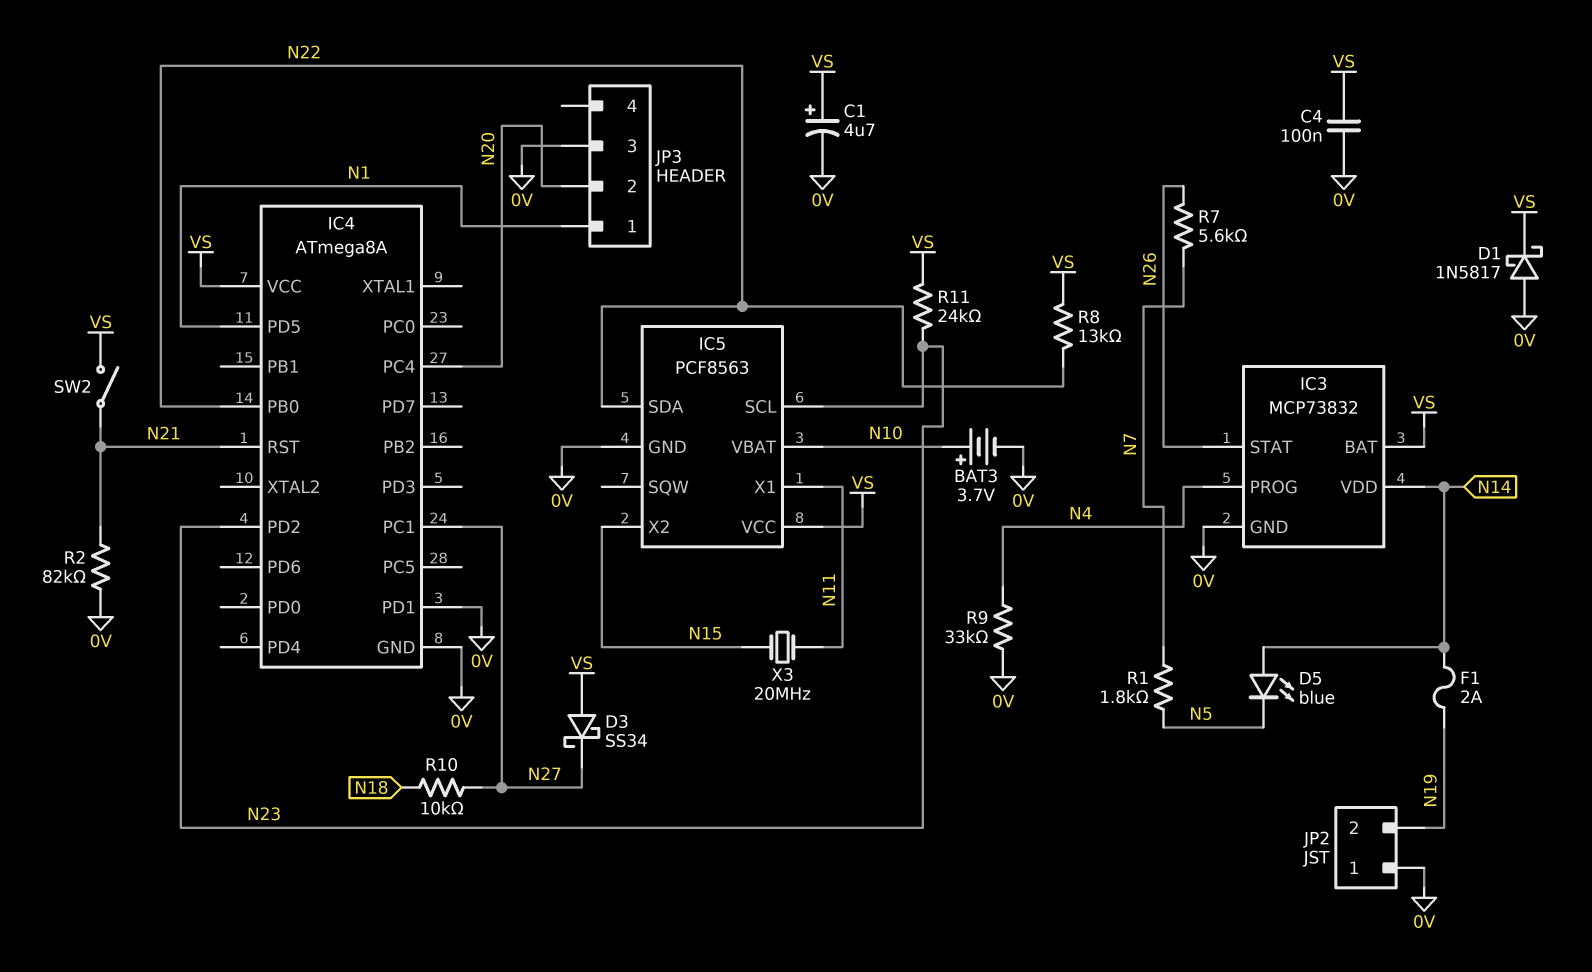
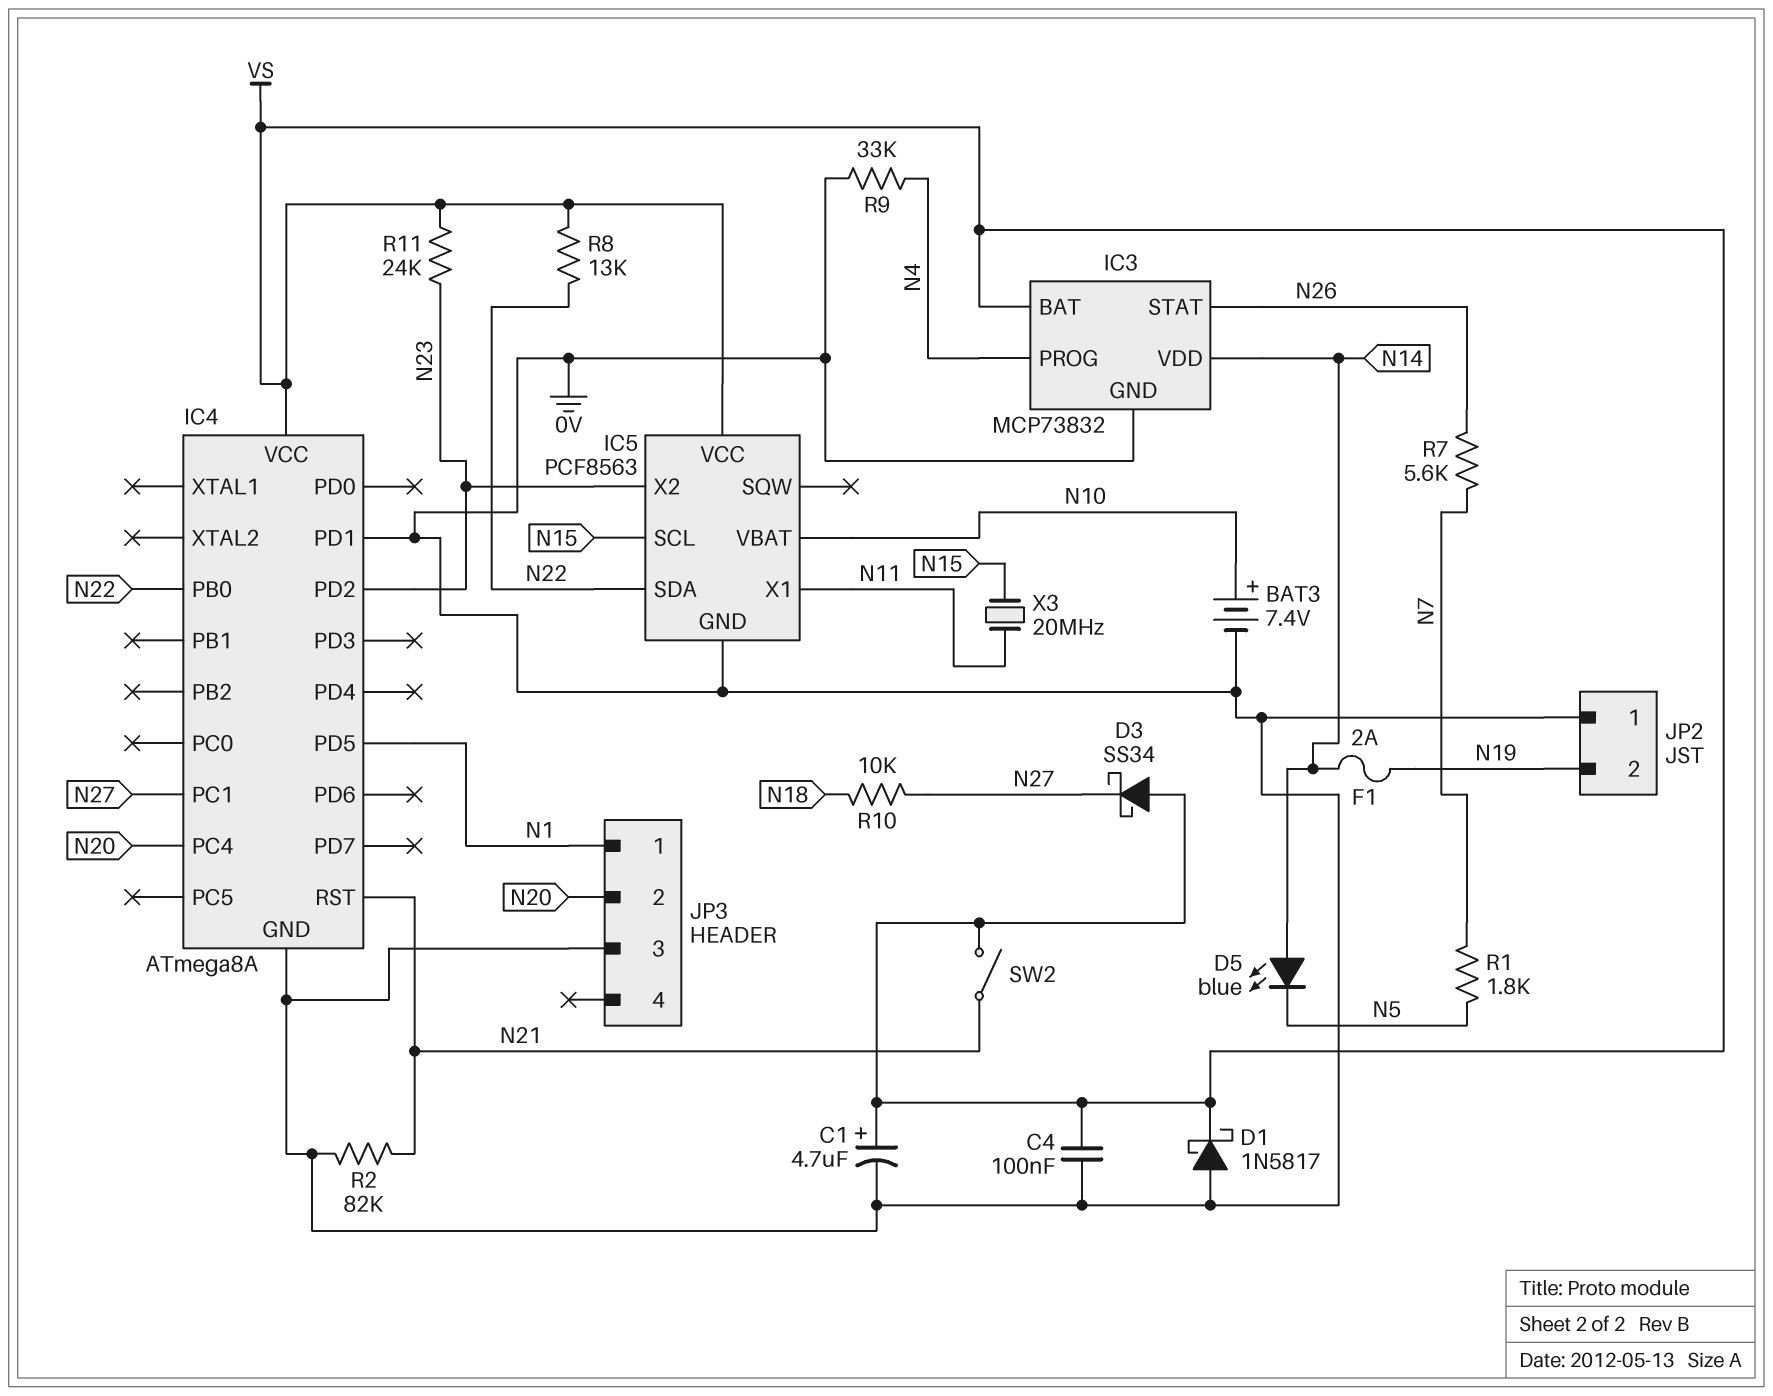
BAT3: 3.7V (plus N10, minus 0V) -> 7.4V (plus N10, minus 0V)
IC5 pin SCL: N23 -> N15
IC5 pin X2: N15 -> N23

